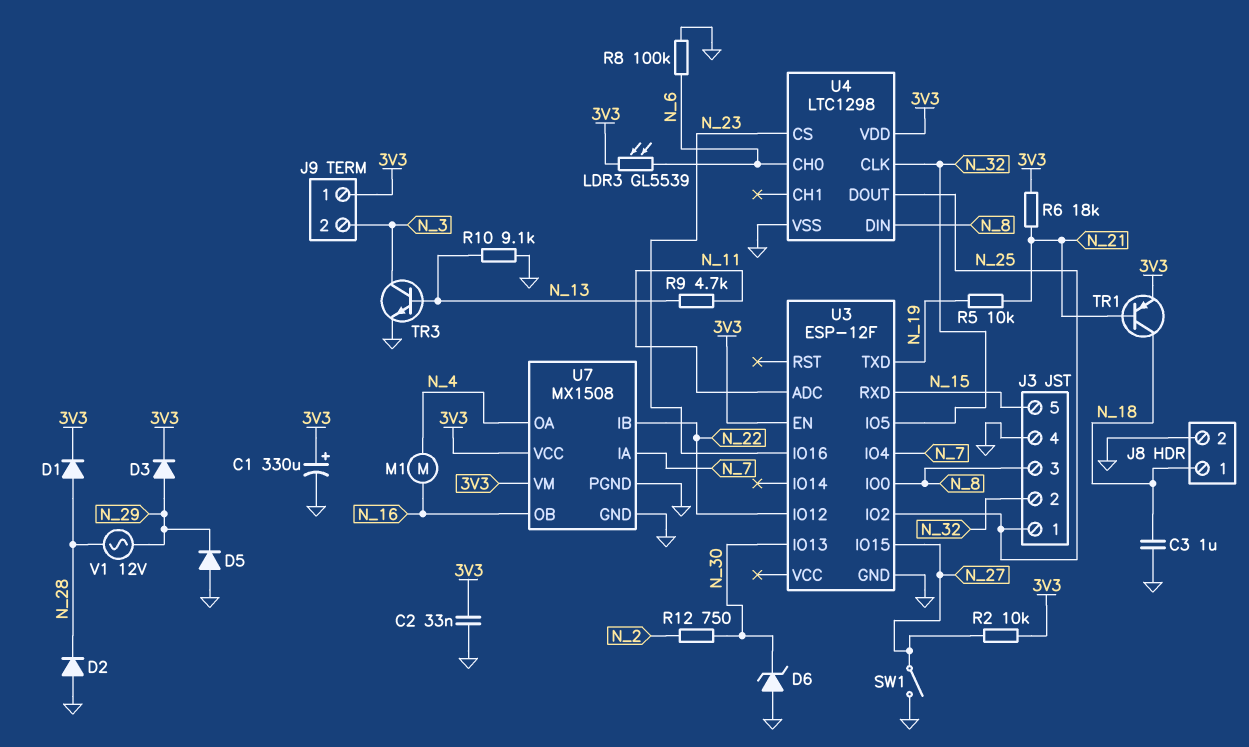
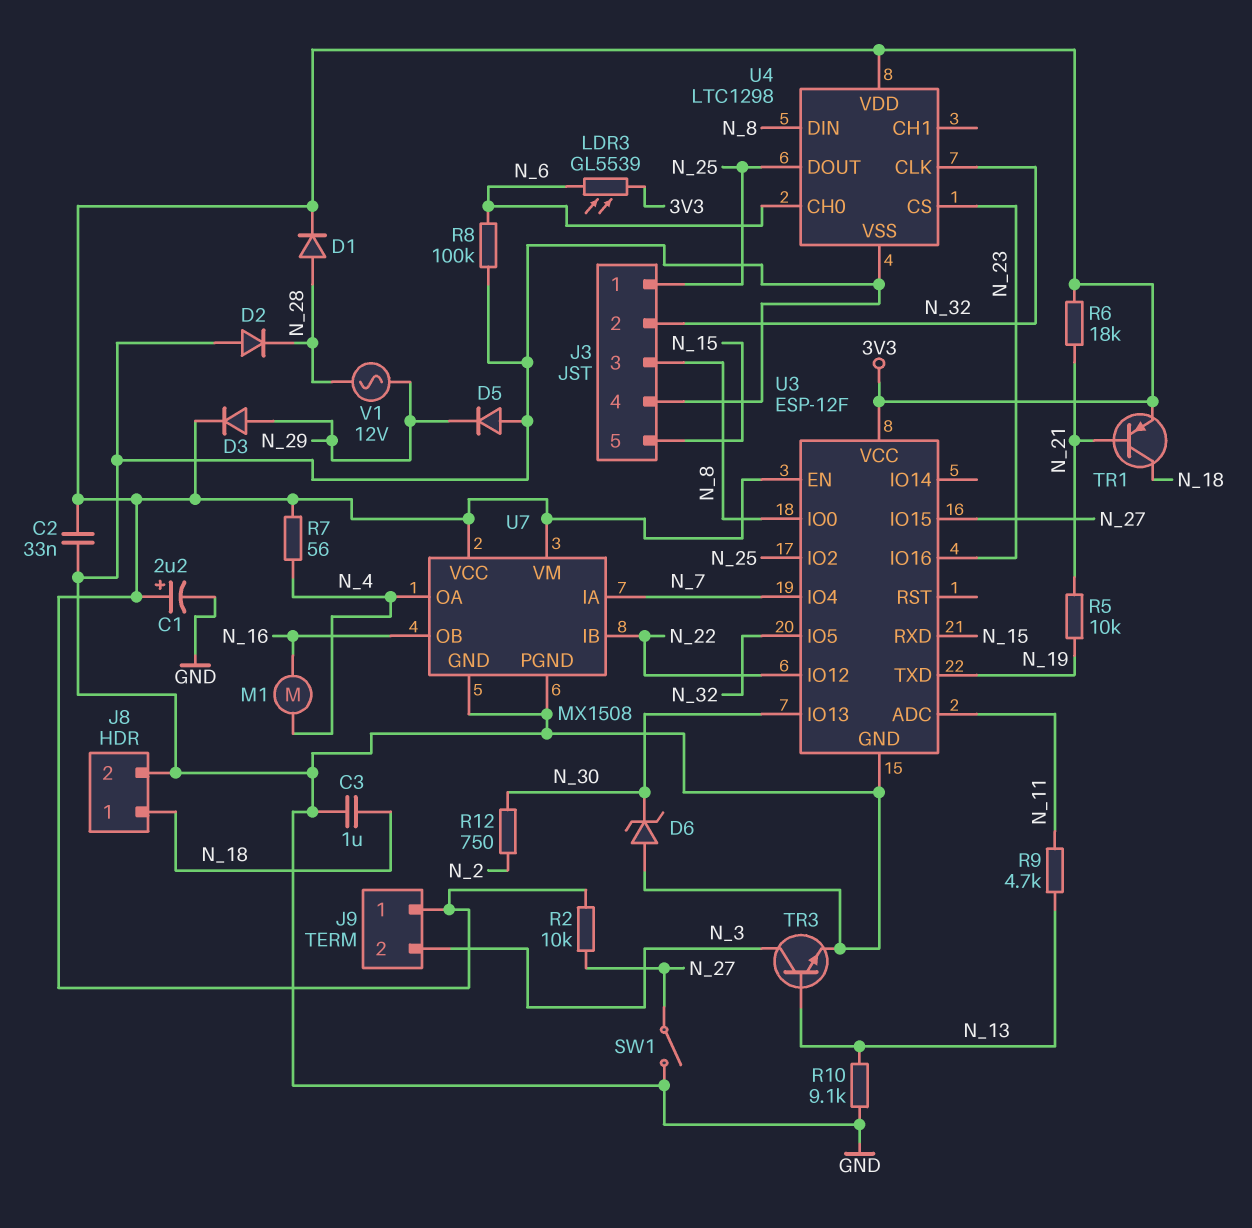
C1: 330uF (plus 3V3, minus GND) -> 2.2uF (plus 3V3, minus GND)
R7: none -> 56 (3V3, N_4)
U3 pin VCC: none -> 3V3

